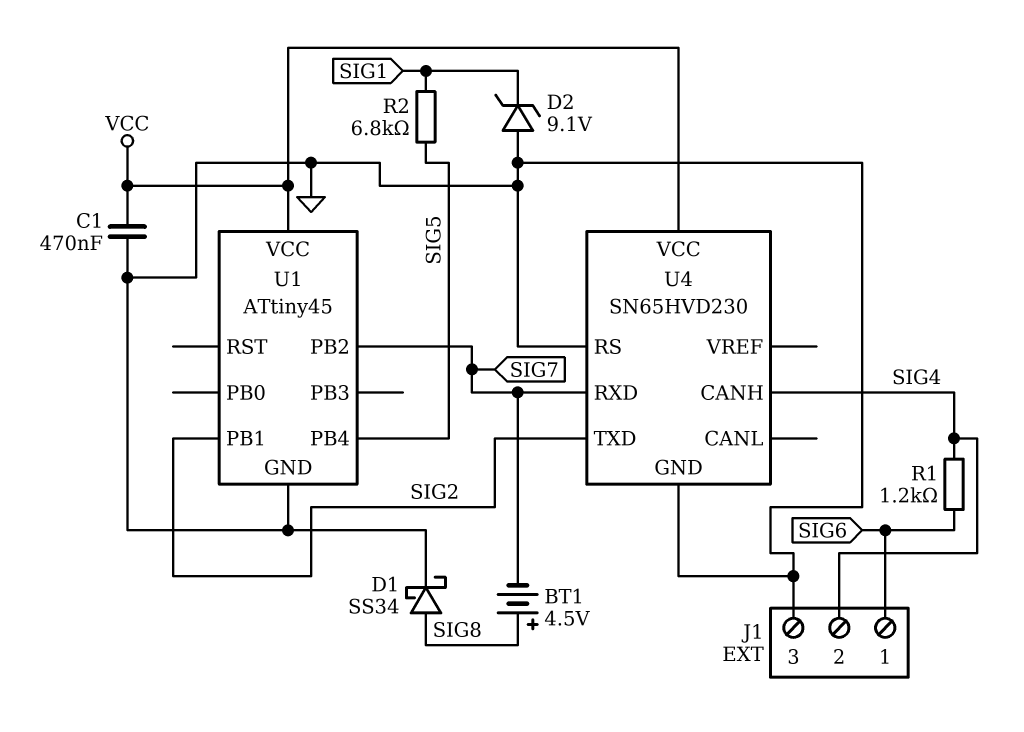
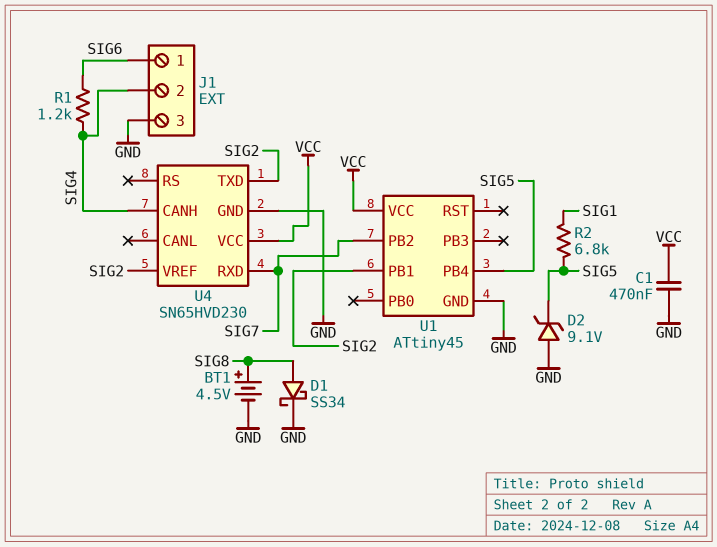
BT1: 4.5V (plus SIG8, minus SIG7) -> 4.5V (plus SIG8, minus GND)
D2: zener 9.1V (A GND, K SIG1) -> zener 9.1V (A GND, K SIG5)
U4 pin RS: GND -> none
U4 pin VREF: none -> SIG2

